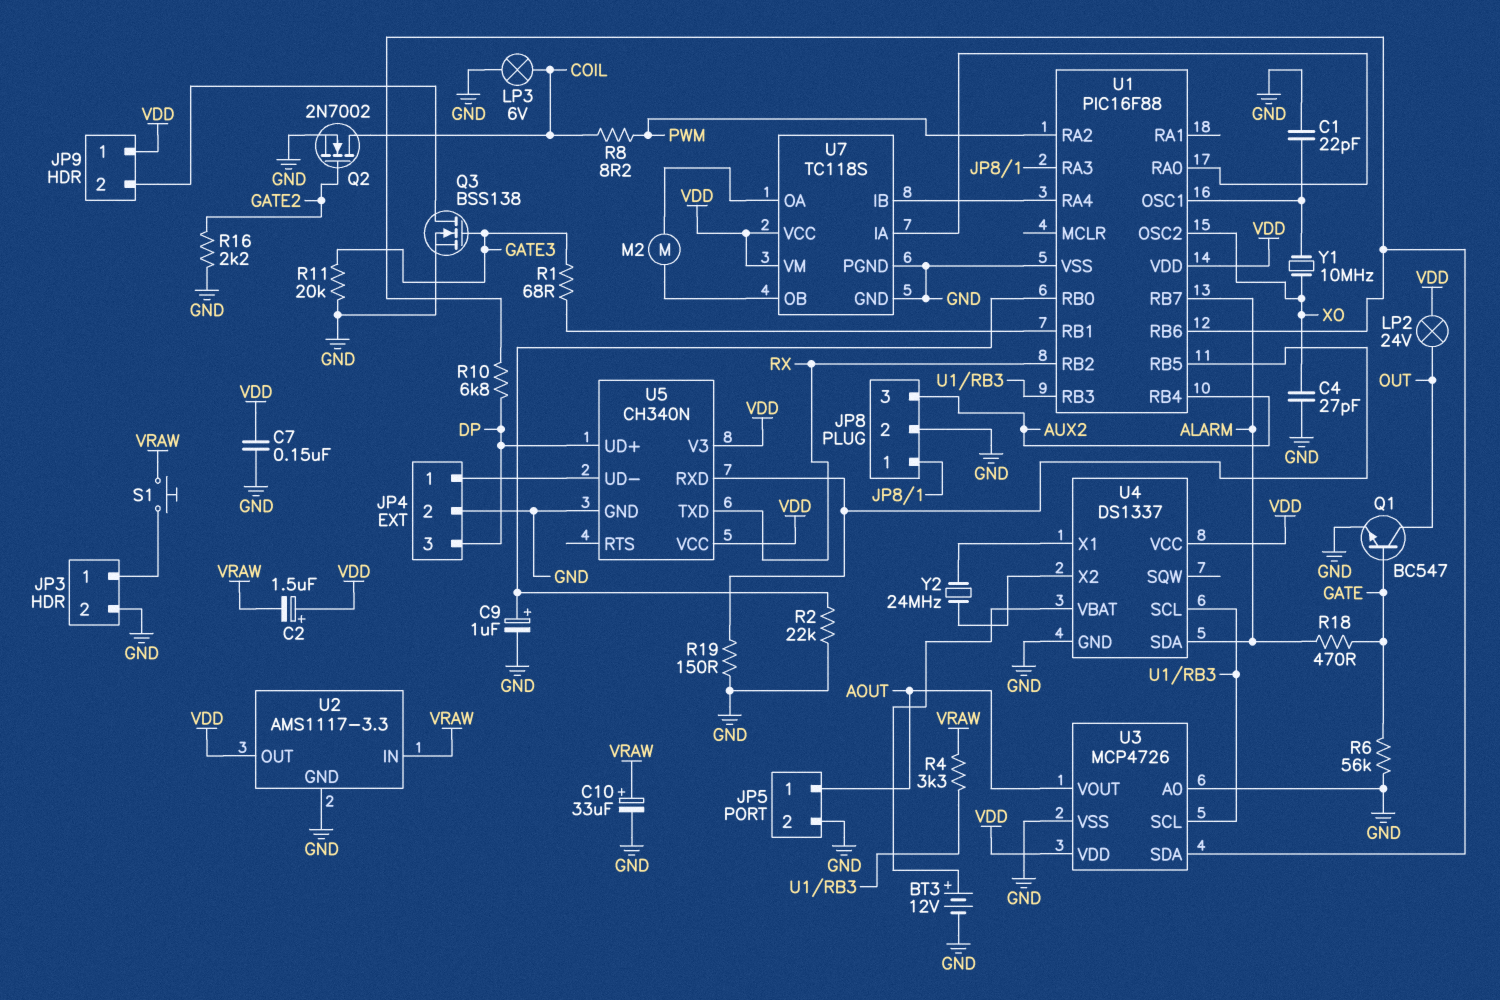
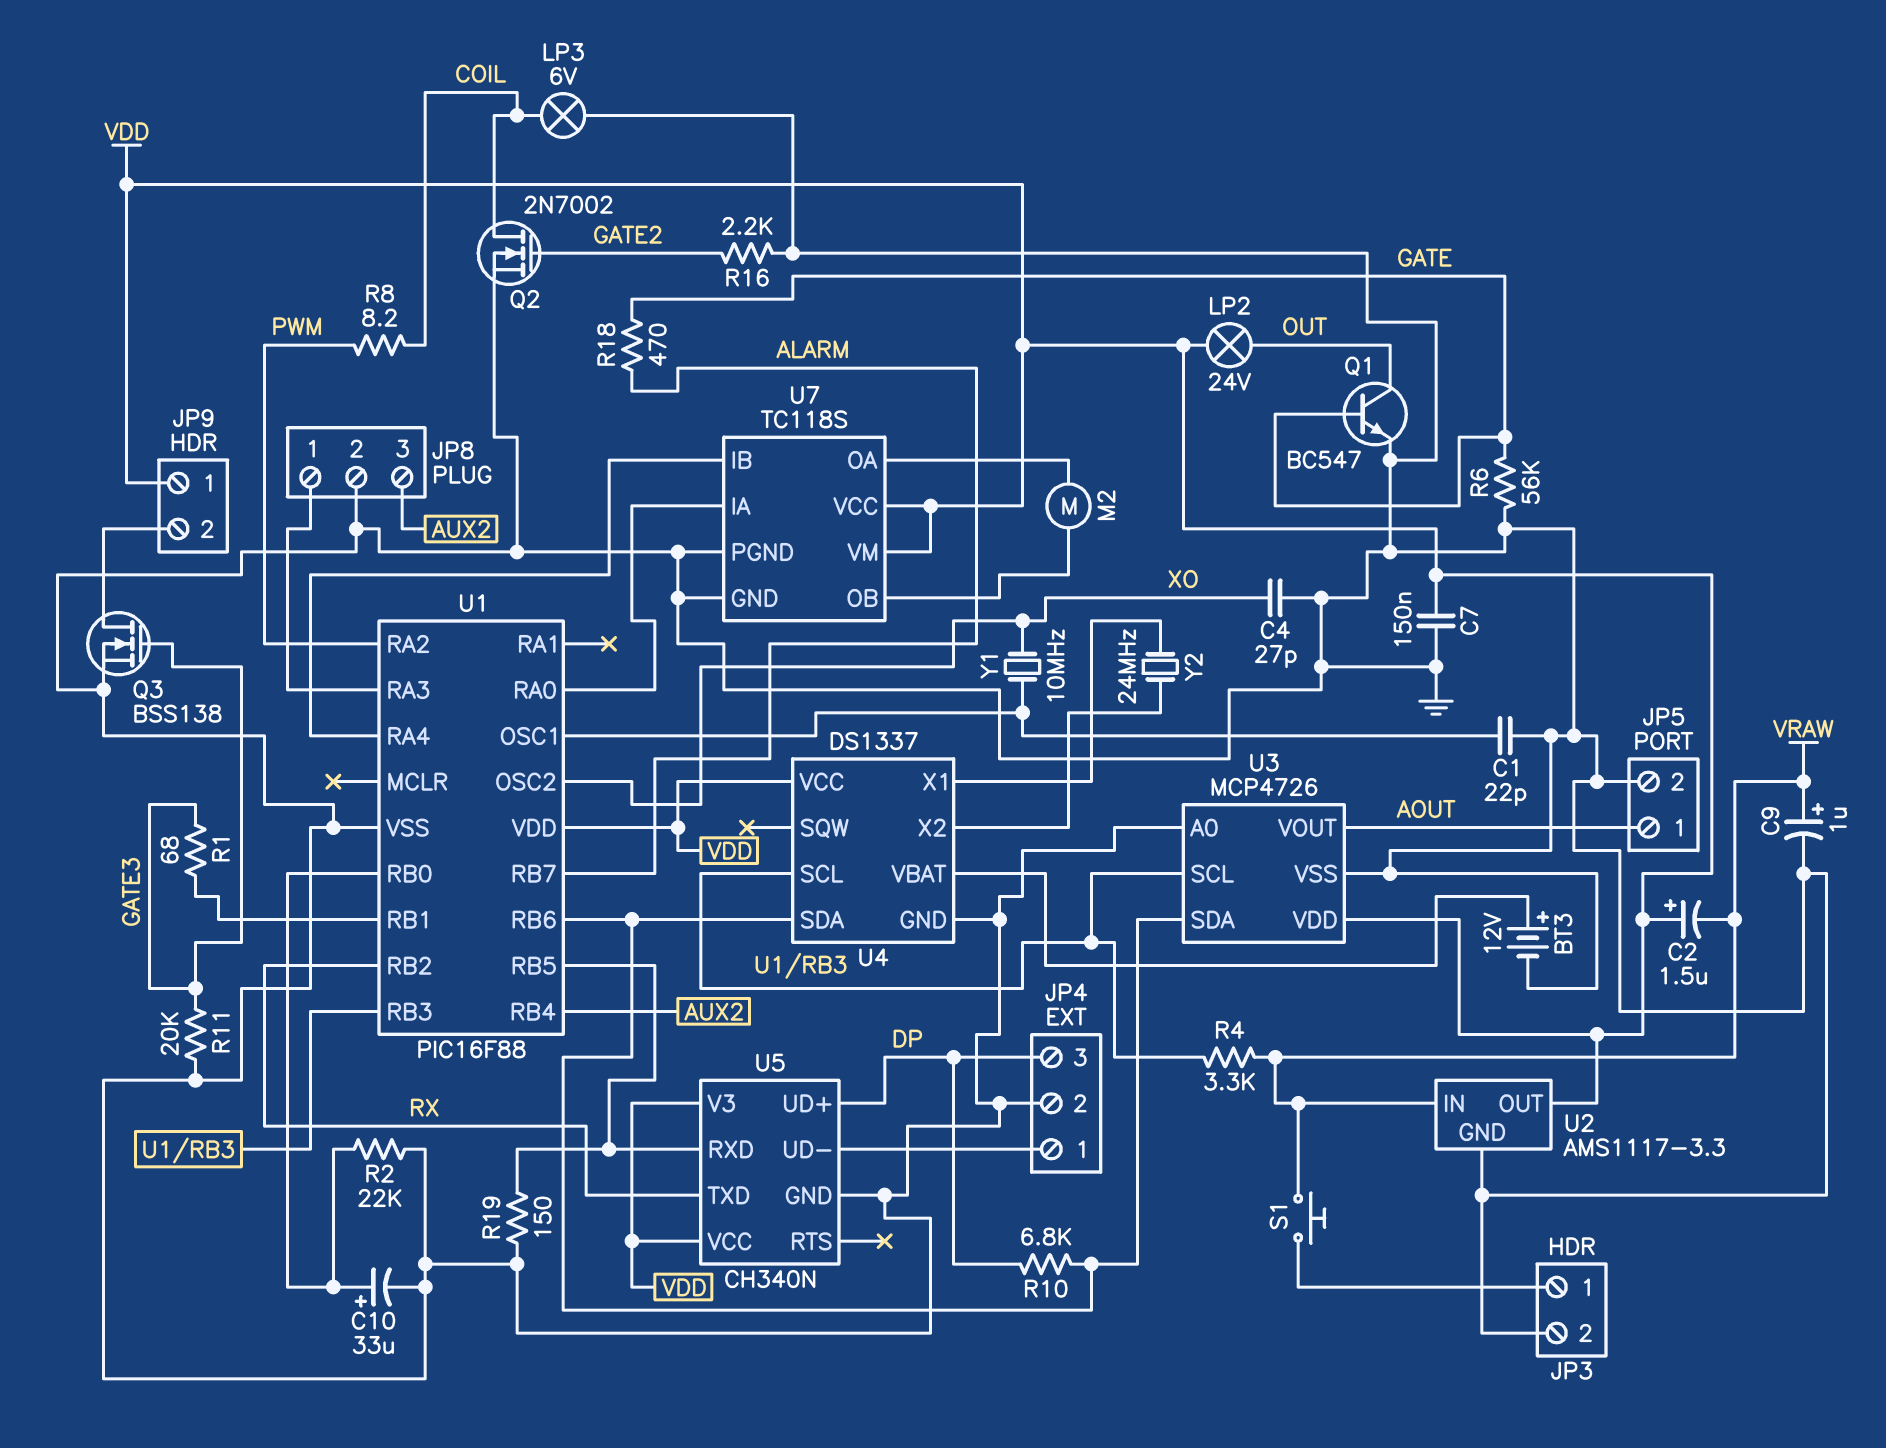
C9: 1uF (plus U1/RB0, minus GND) -> 1uF (plus VRAW, minus GND)
C10: 33uF (plus VRAW, minus GND) -> 33uF (plus U1/RB0, minus GND)
U4 pin SDA: ALARM -> U1/RB6

